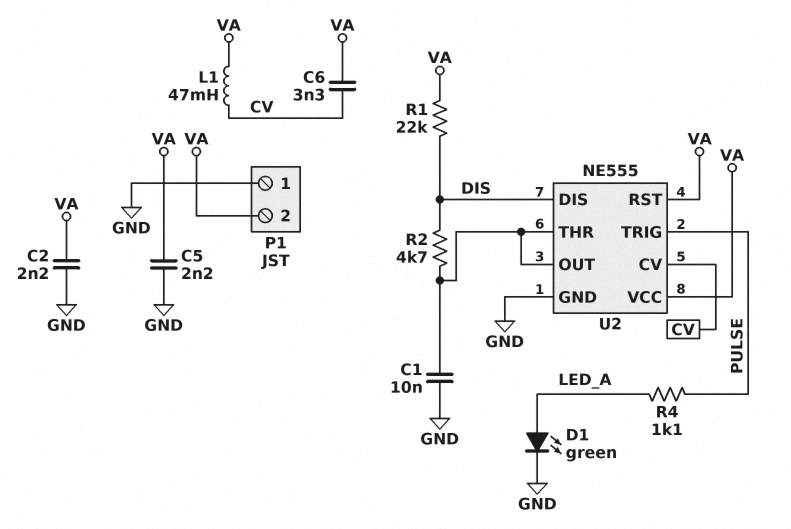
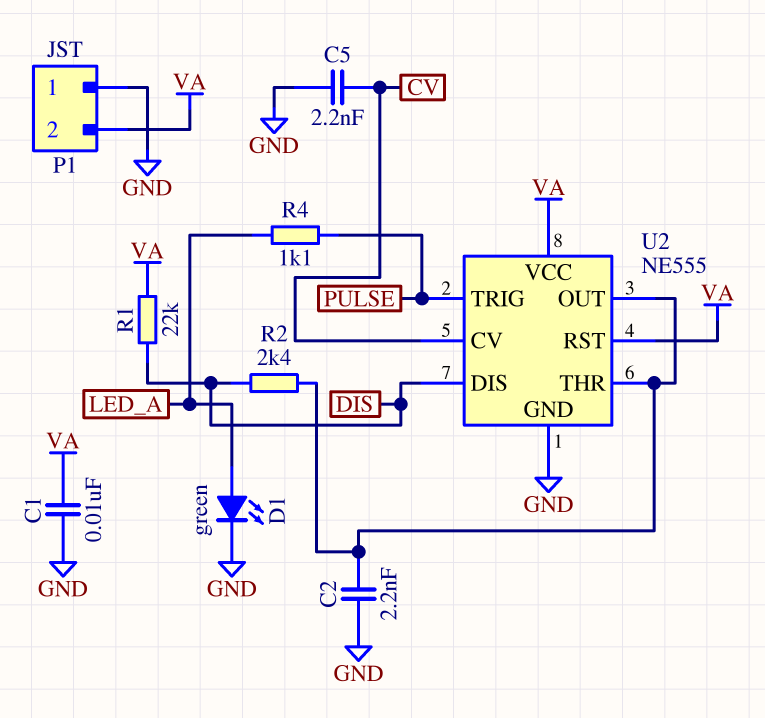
C1: 10nF (GND, U2/OUT) -> 10nF (GND, VA)
C2: 2.2nF (GND, VA) -> 2.2nF (GND, U2/OUT)
C5: 2.2nF (GND, VA) -> 2.2nF (CV, GND)
C6: 3.3nF (CV, VA) -> none
L1: 47mH (CV, VA) -> none
R2: 4.7k (DIS, U2/OUT) -> 2.4k (DIS, U2/OUT)

